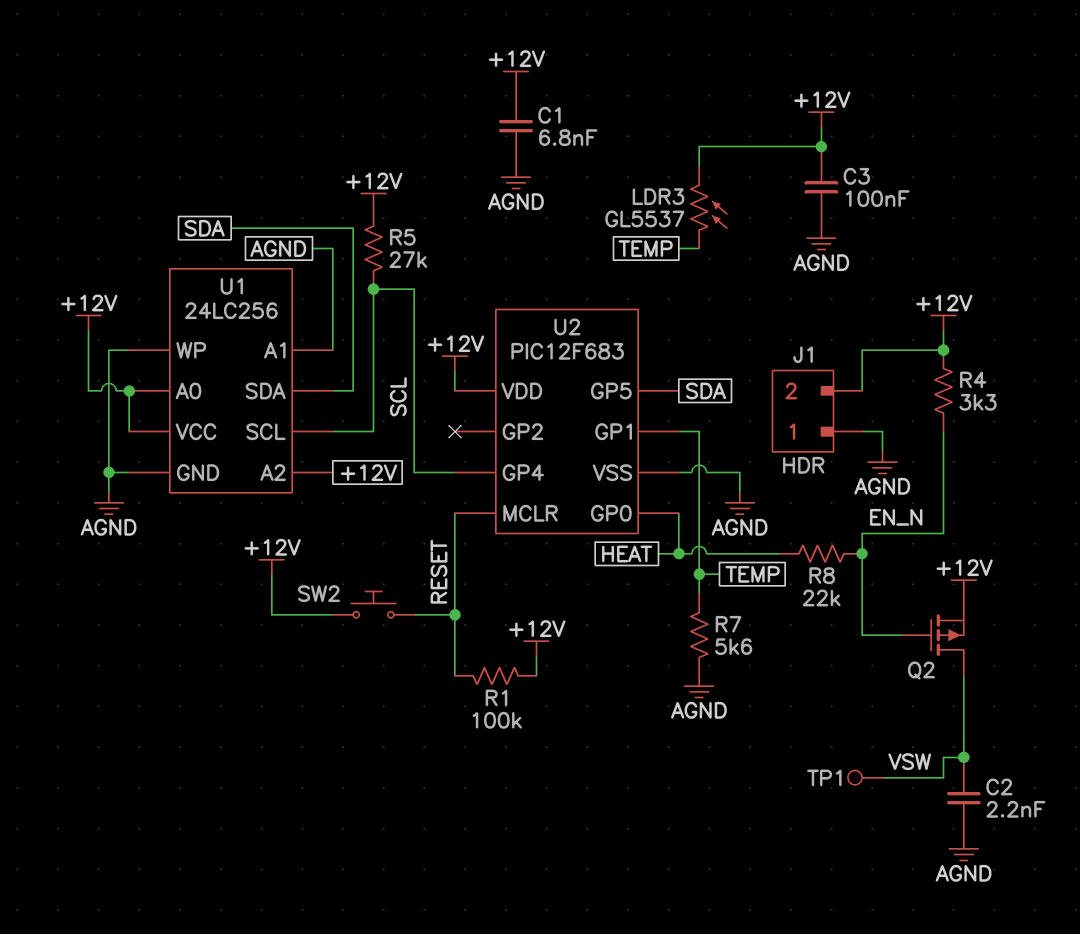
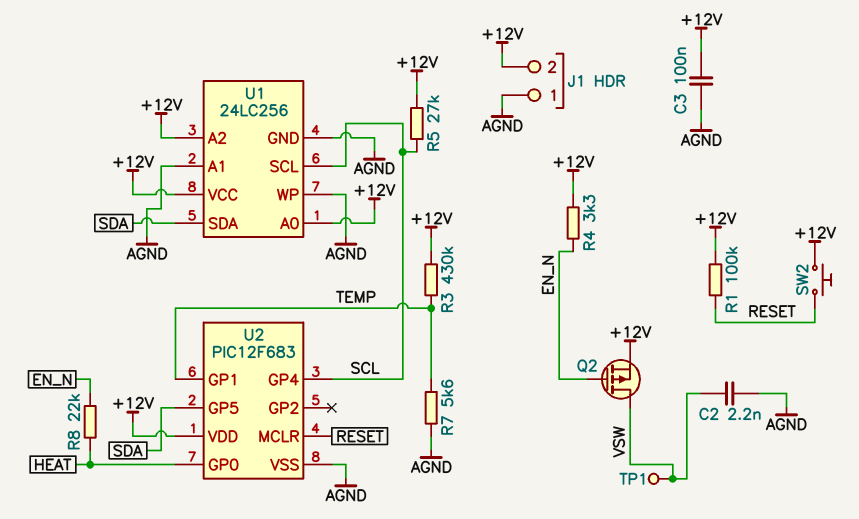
C1: 6.8nF (+12V, AGND) -> none
LDR3: GL5537 (+12V, TEMP) -> none
R3: none -> 430k (+12V, TEMP)

